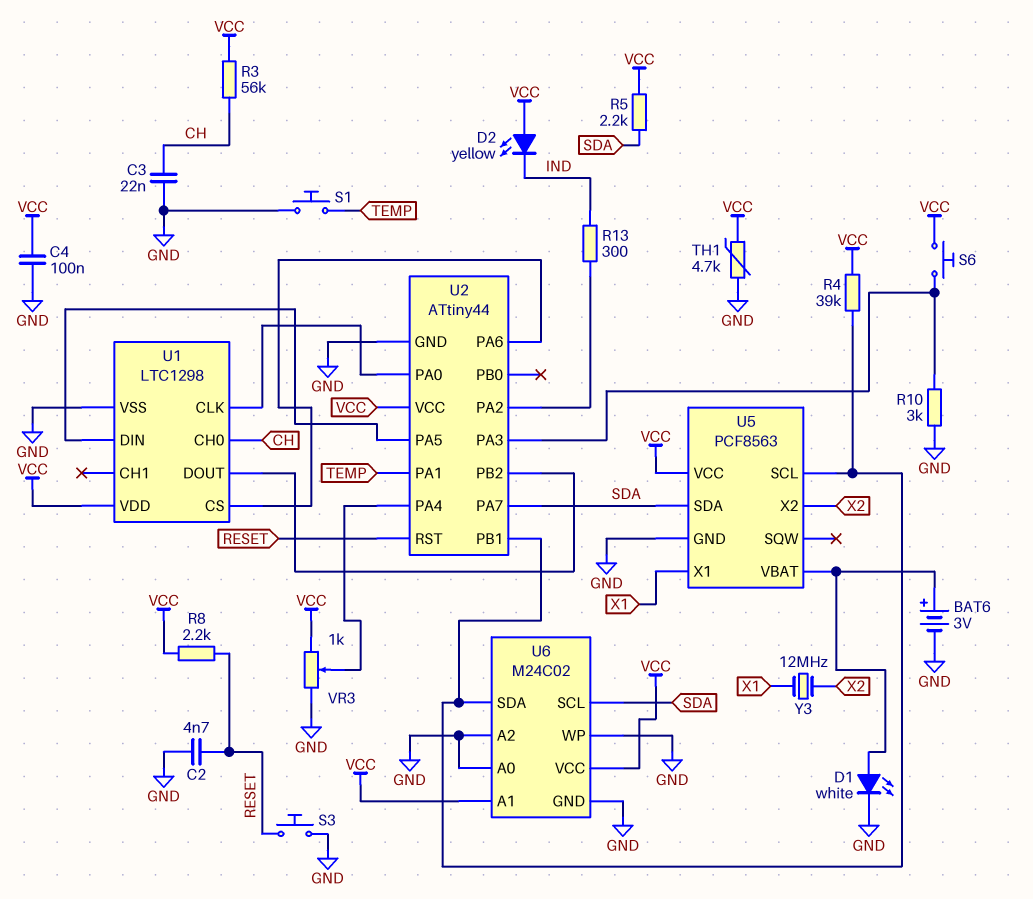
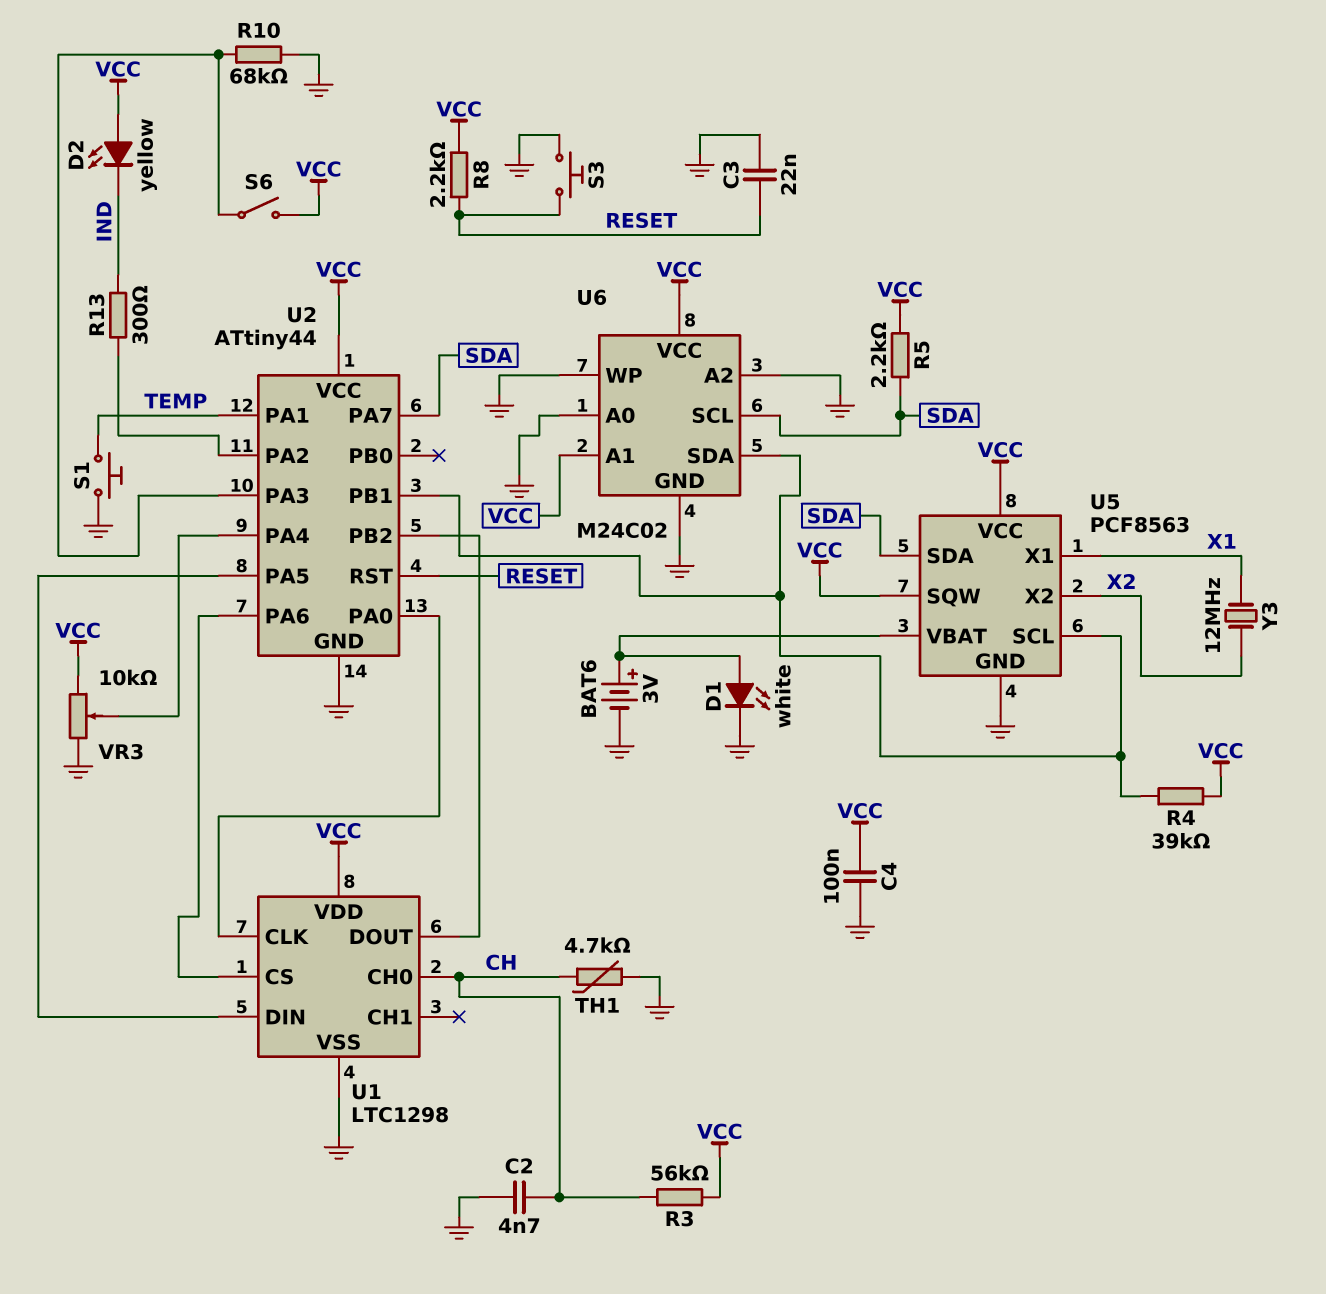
C2: 4.7nF (GND, RESET) -> 4.7nF (CH, GND)
C3: 22nF (CH, GND) -> 22nF (GND, RESET)
R10: 3k (GND, U2/PA3) -> 68k (GND, U2/PA3)
S6: button (U2/PA3, VCC) -> switch (U2/PA3, VCC)
TH1: 4.7k (GND, VCC) -> 4.7k (CH, GND)
U5 pin SQW: none -> VCC
VR3: 1k (GND, VCC, wiper U2/PA4) -> 10k (GND, VCC, wiper U2/PA4)

